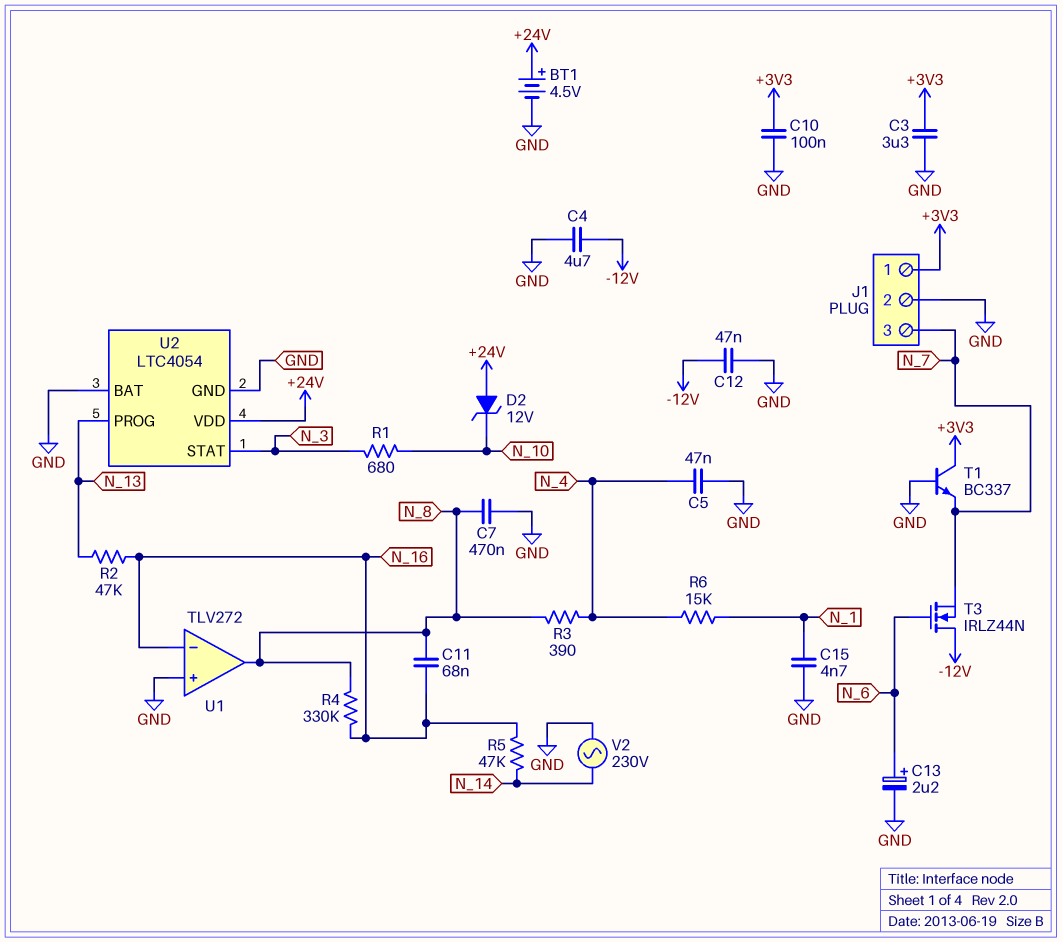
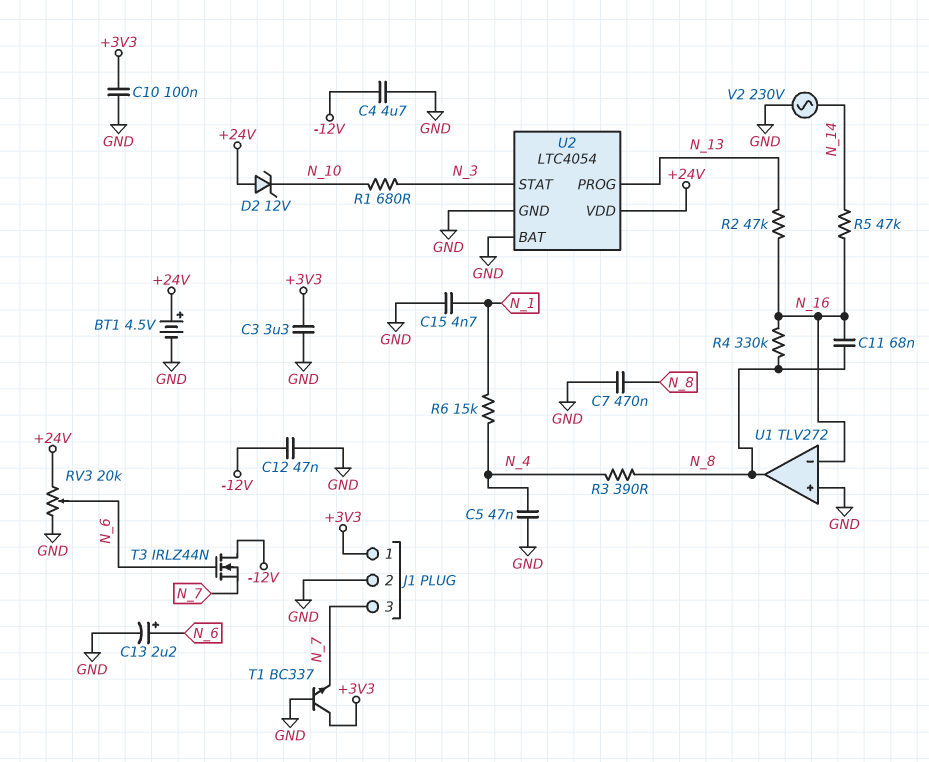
RV3: none -> 20k (+24V, GND, wiper N_6)

